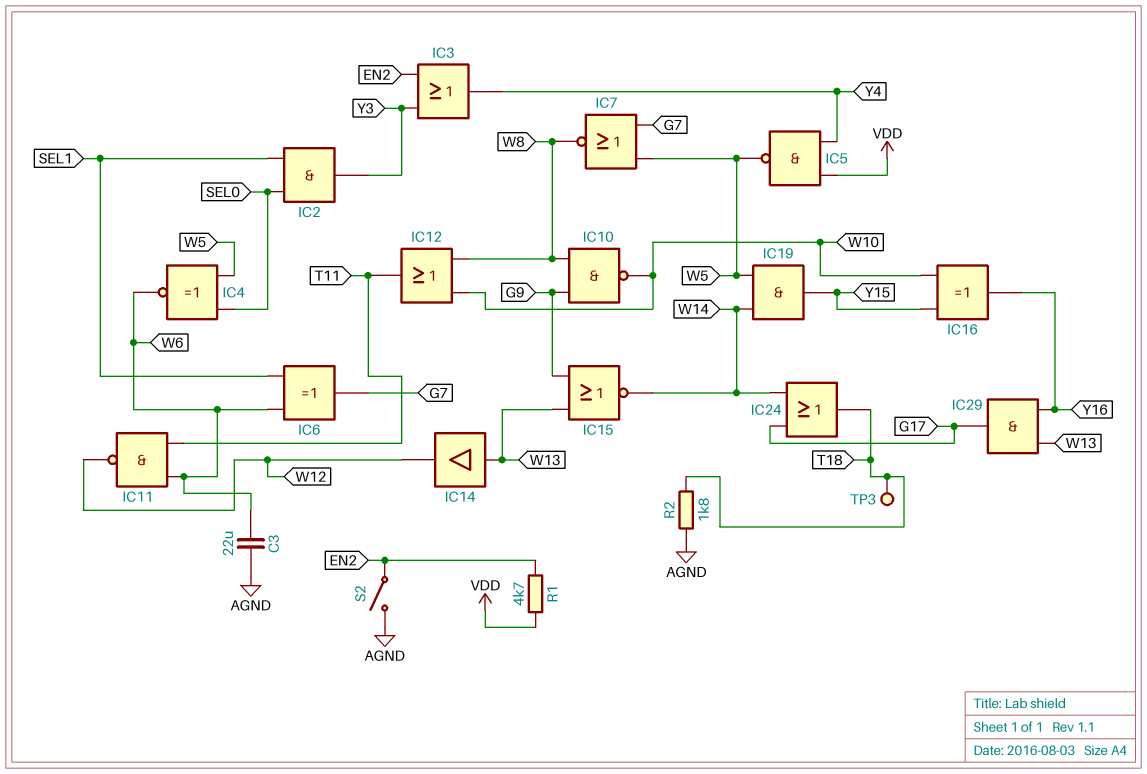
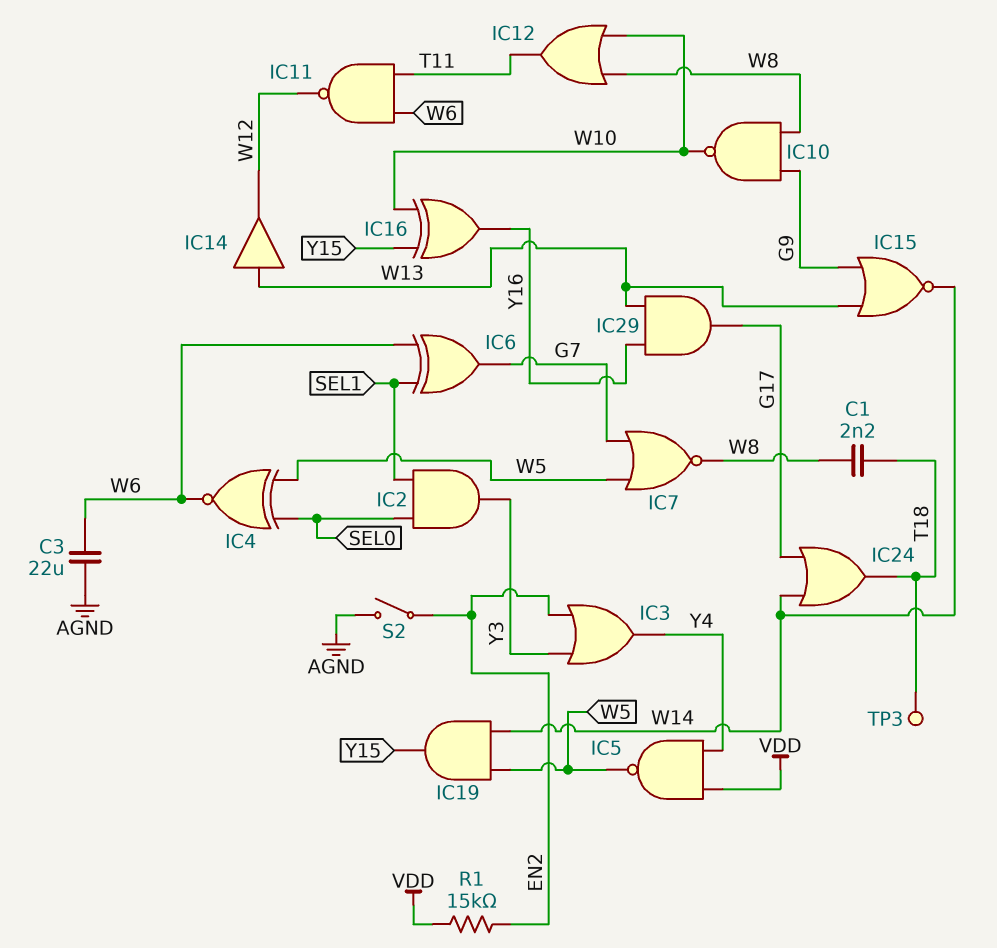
C1: none -> 2.2nF (T18, W8)
R1: 4.7k (EN2, VDD) -> 15k (EN2, VDD)
R2: 1.8k (AGND, T18) -> none

